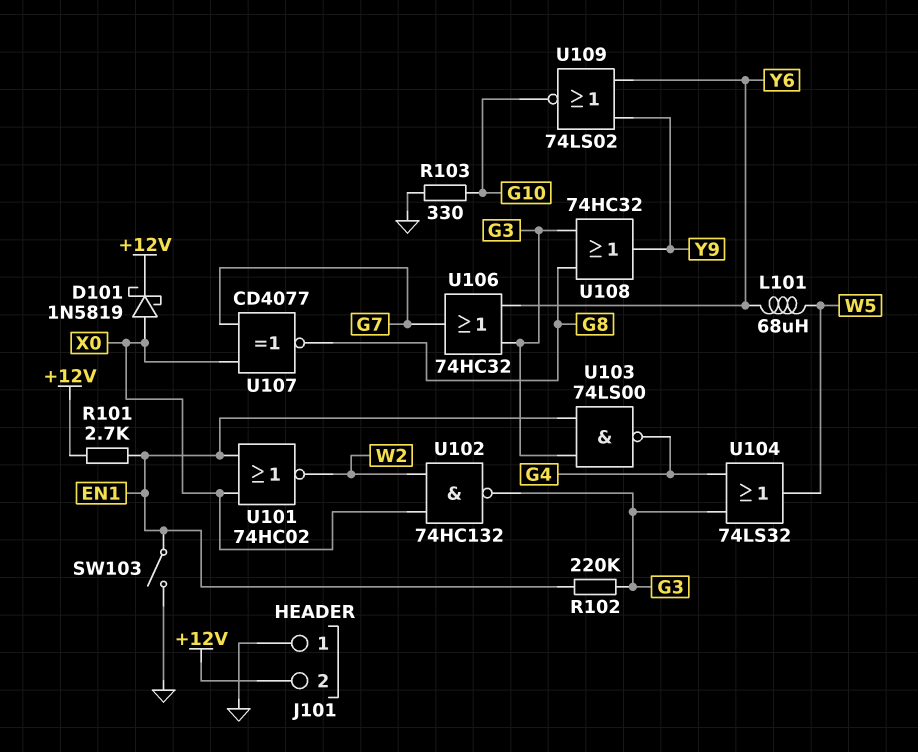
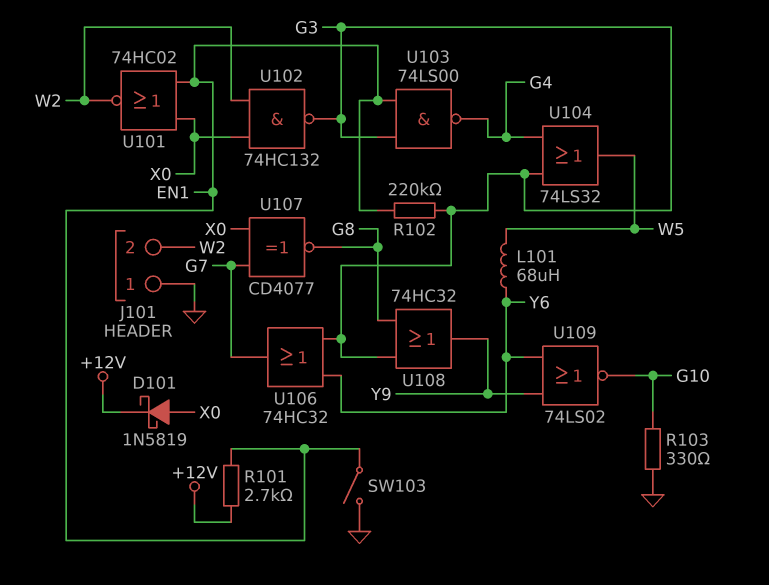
J101 pin 2: +12V -> W2

